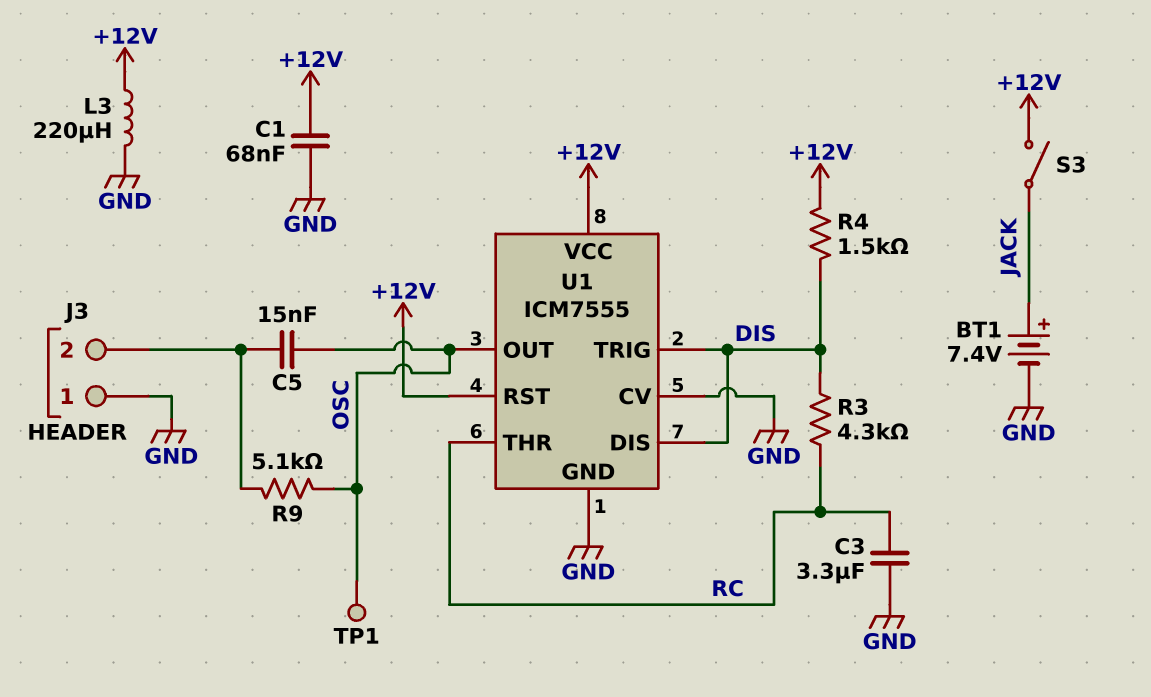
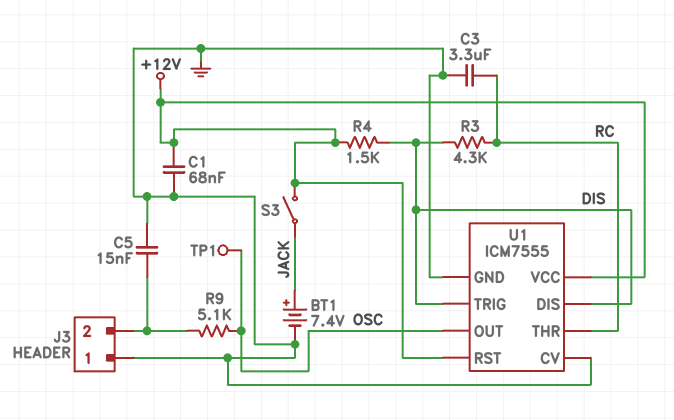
C5: 15nF (J3/2, OSC) -> 15nF (GND, J3/2)
L3: 220uH (+12V, GND) -> none

